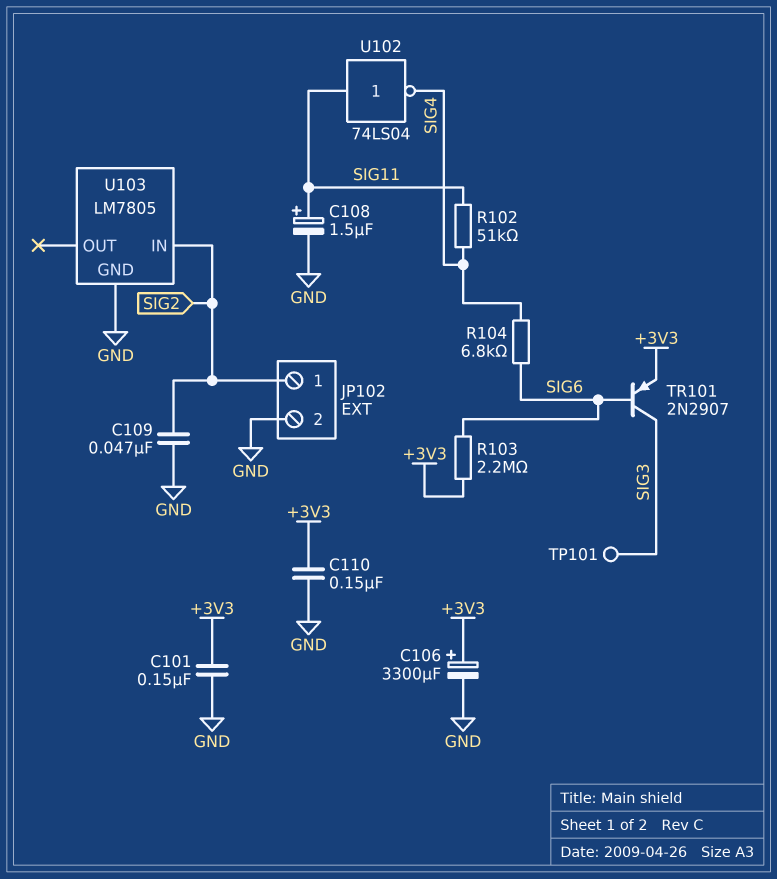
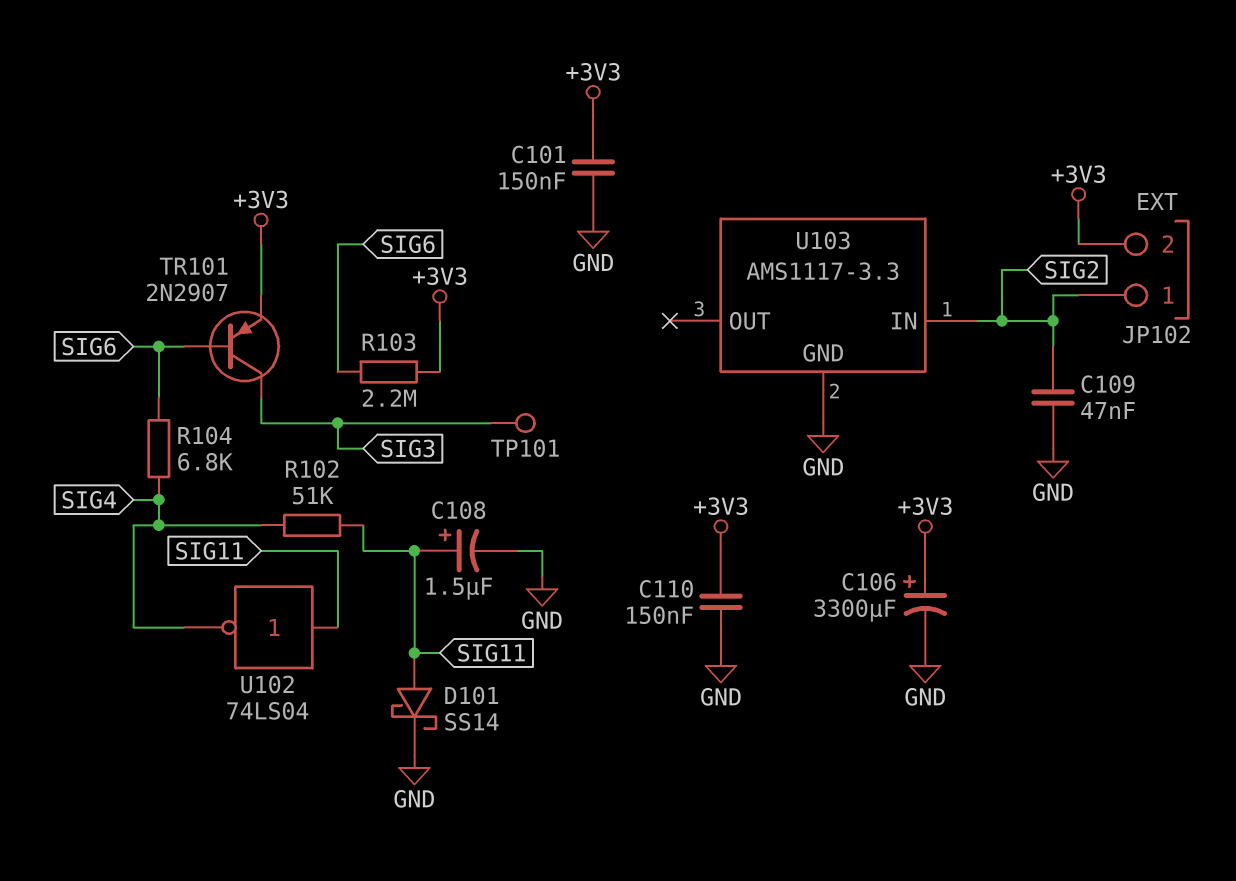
D101: none -> schottky SS14 (A SIG11, K GND)
JP102 pin 2: GND -> +3V3
U103: LM7805 -> AMS1117-3.3

